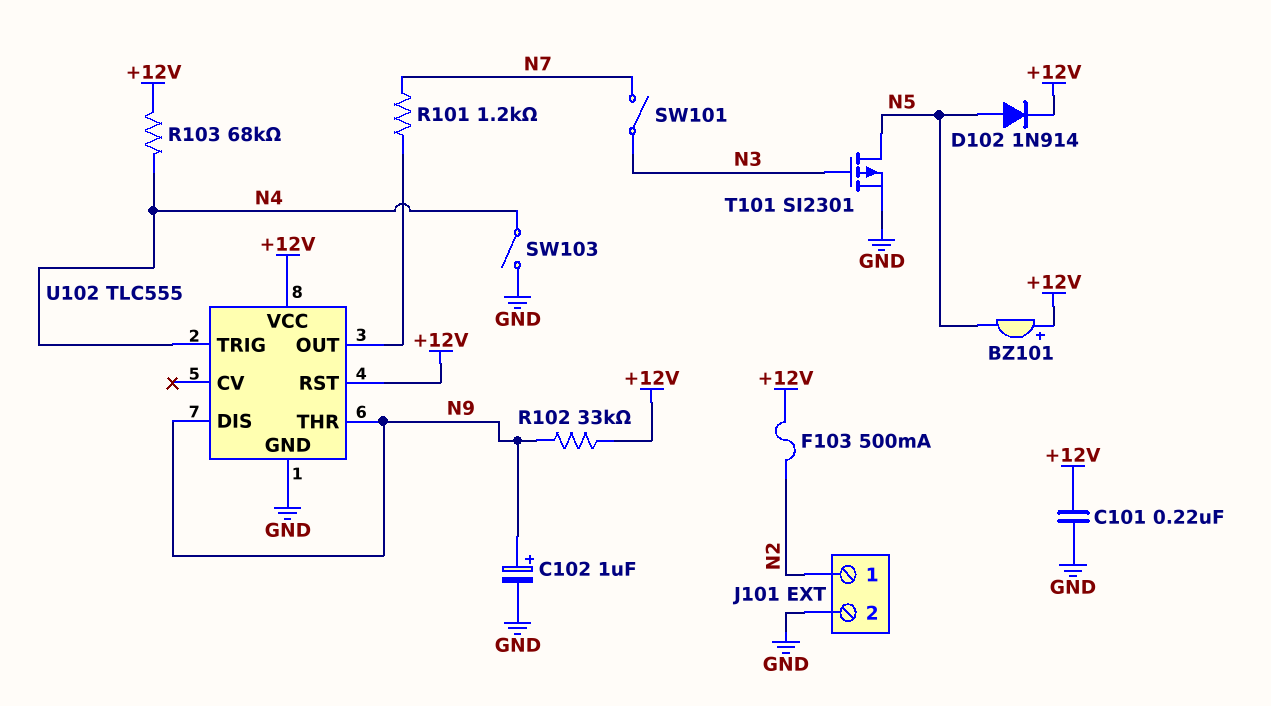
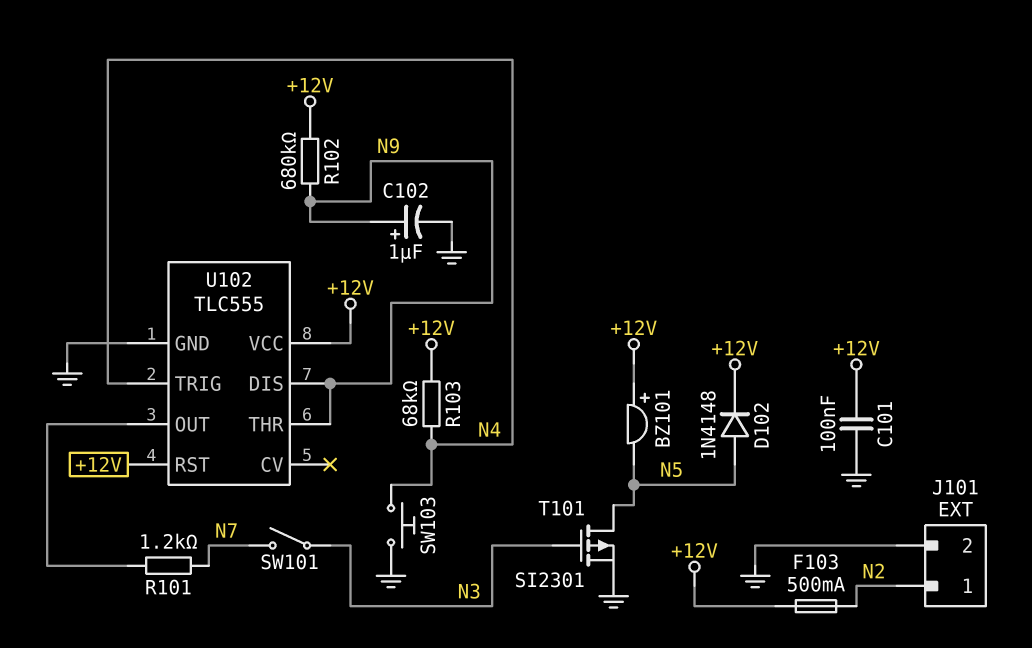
C101: 220nF (+12V, GND) -> 100nF (+12V, GND)
D102: diode 1N914 (A N5, K +12V) -> diode 1N4148 (A N5, K +12V)
R102: 33k (+12V, N9) -> 680k (+12V, N9)
SW103: switch (GND, N4) -> button (GND, N4)

